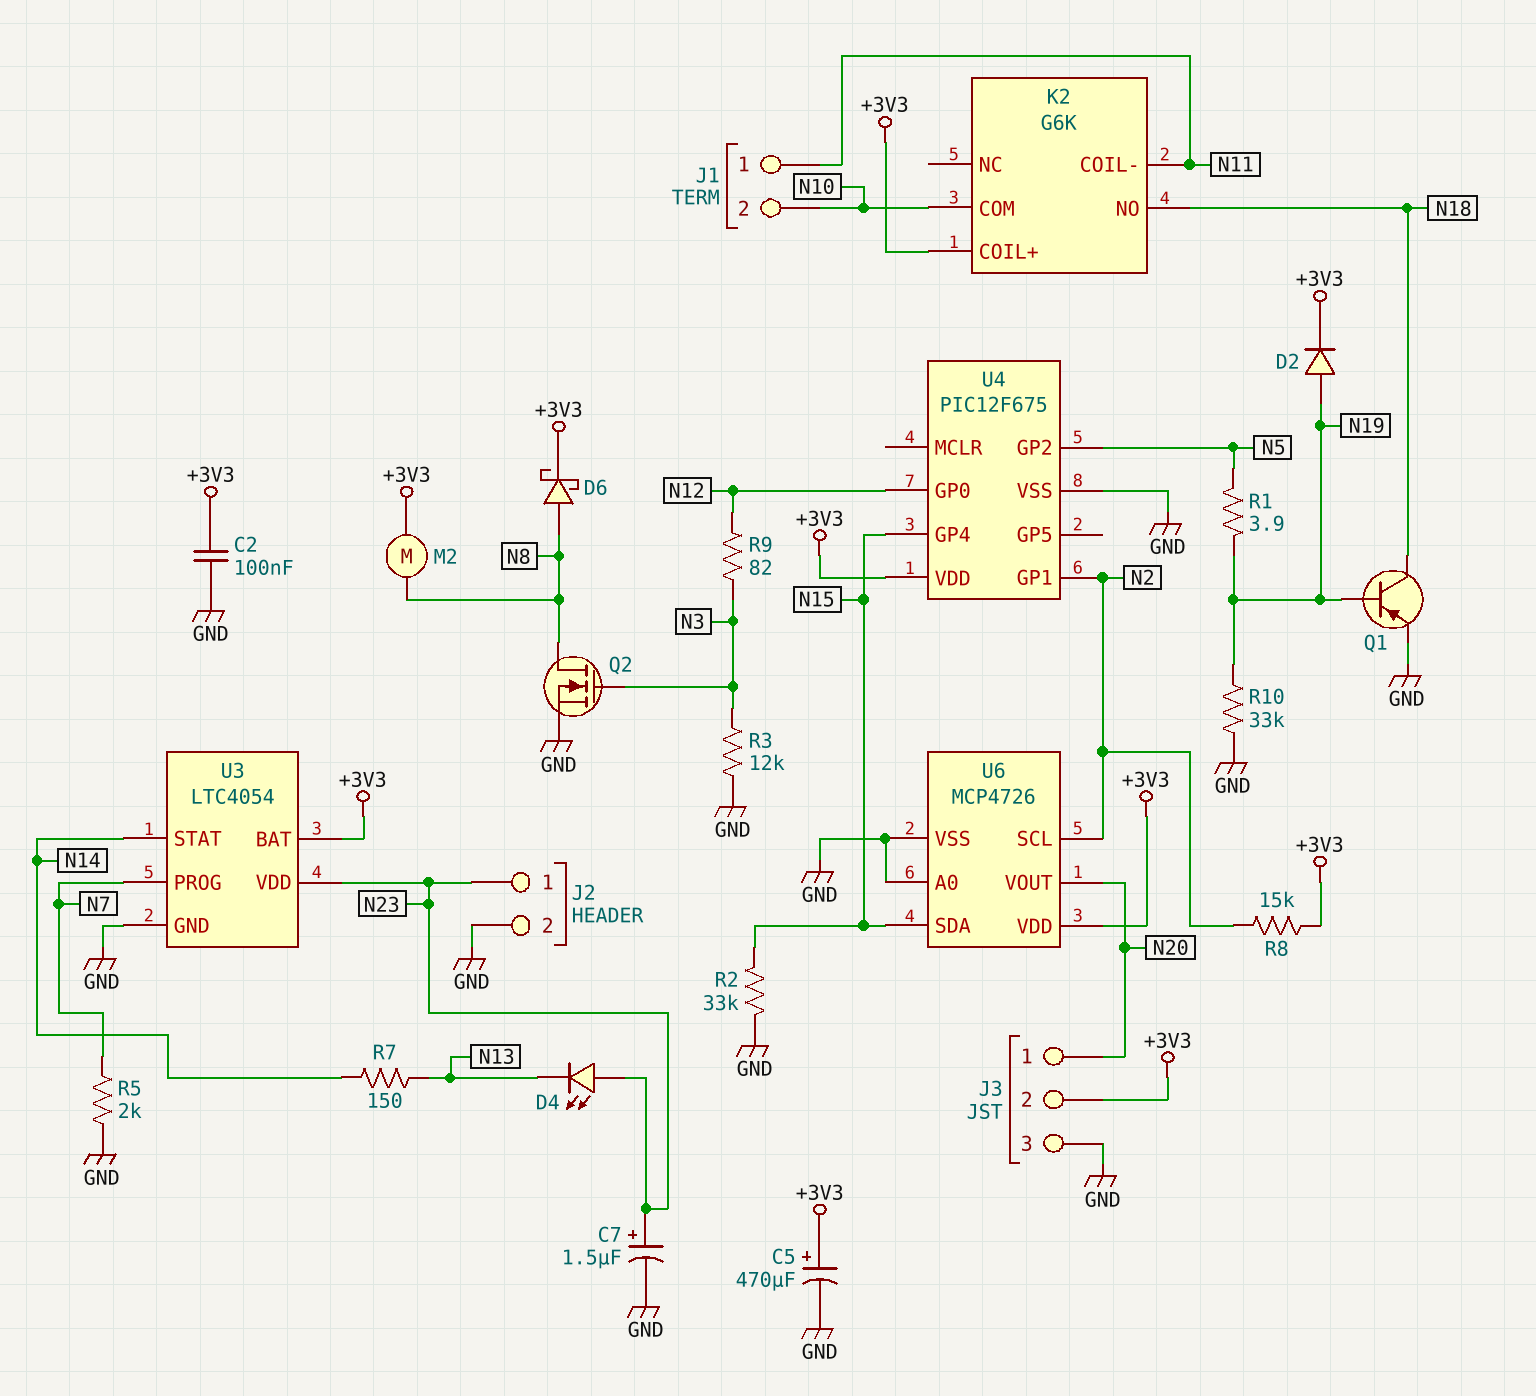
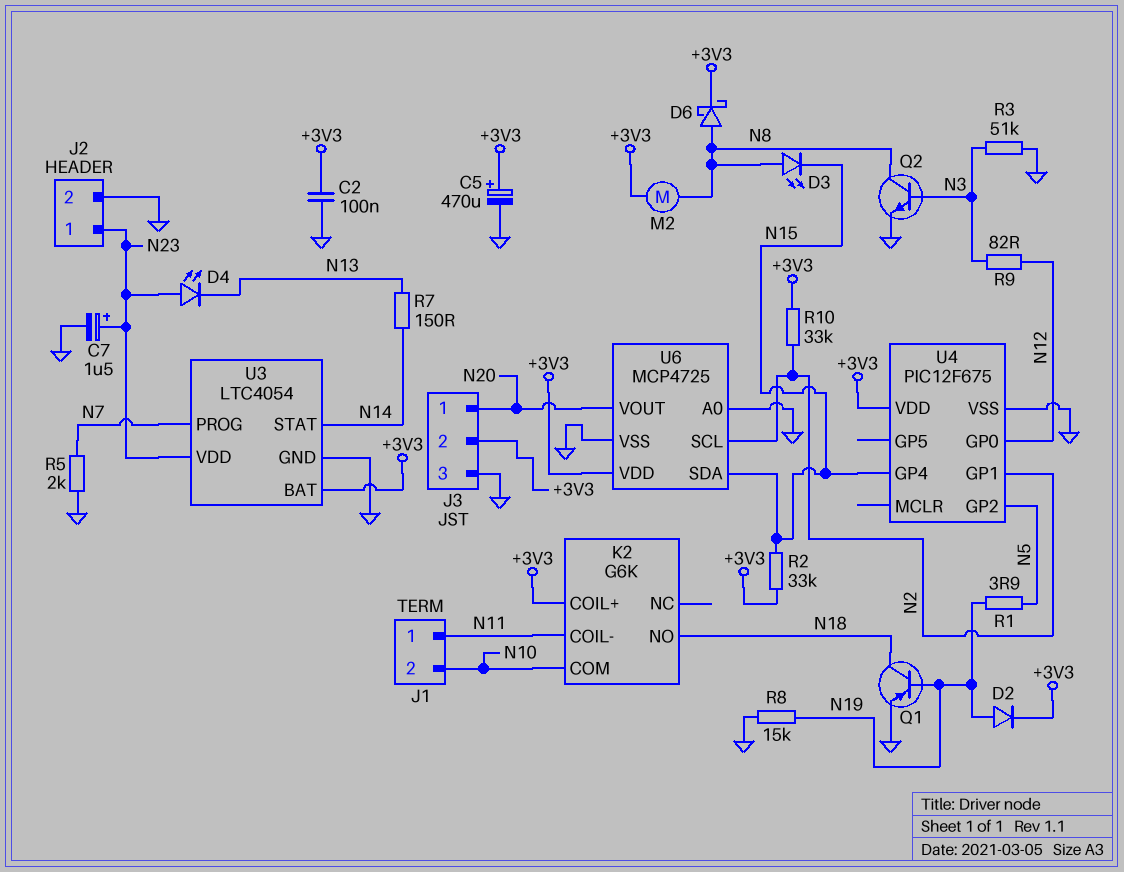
D3: none -> LED (A N8, K N15)
Q2: NMOS (G N3, D N8, S GND) -> NPN (B N3, C N8, E GND)
R2: 33k (GND, N15) -> 33k (+3V3, N15)
R3: 12k (GND, N3) -> 51k (GND, N3)
R8: 15k (+3V3, N2) -> 15k (GND, N19)
R10: 33k (GND, N19) -> 33k (+3V3, N2)
U6: MCP4726 -> MCP4725

